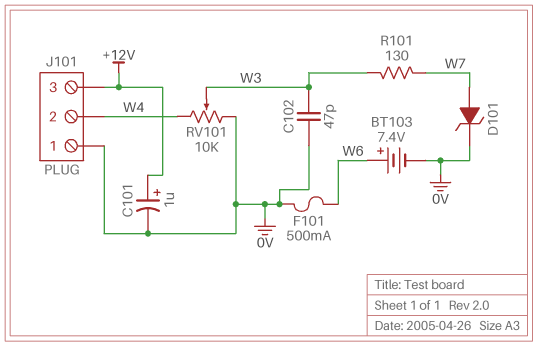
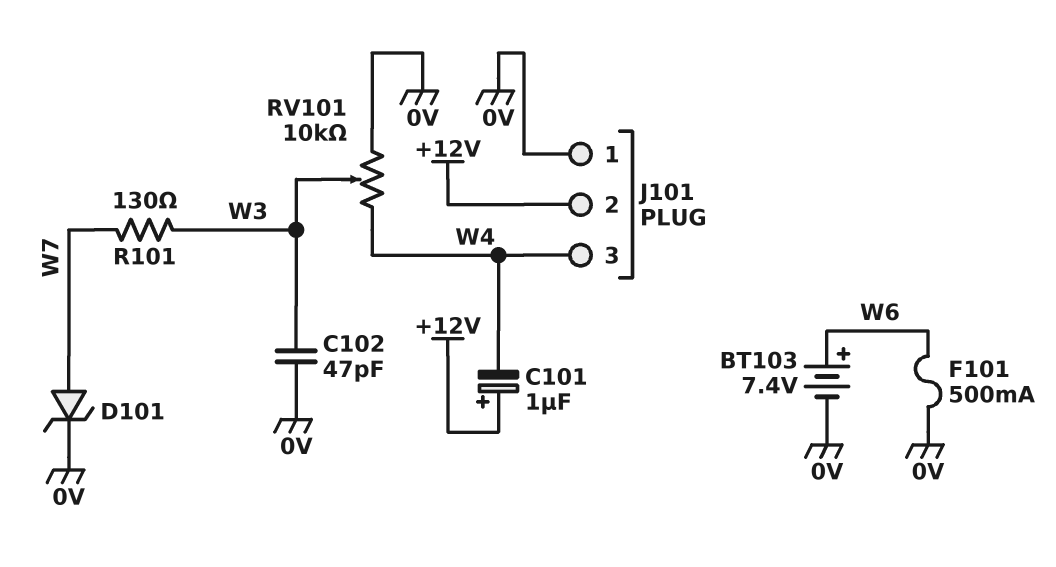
C101: 1uF (plus +12V, minus 0V) -> 1uF (plus +12V, minus W4)
J101 pin 2: W4 -> +12V
J101 pin 3: +12V -> W4

